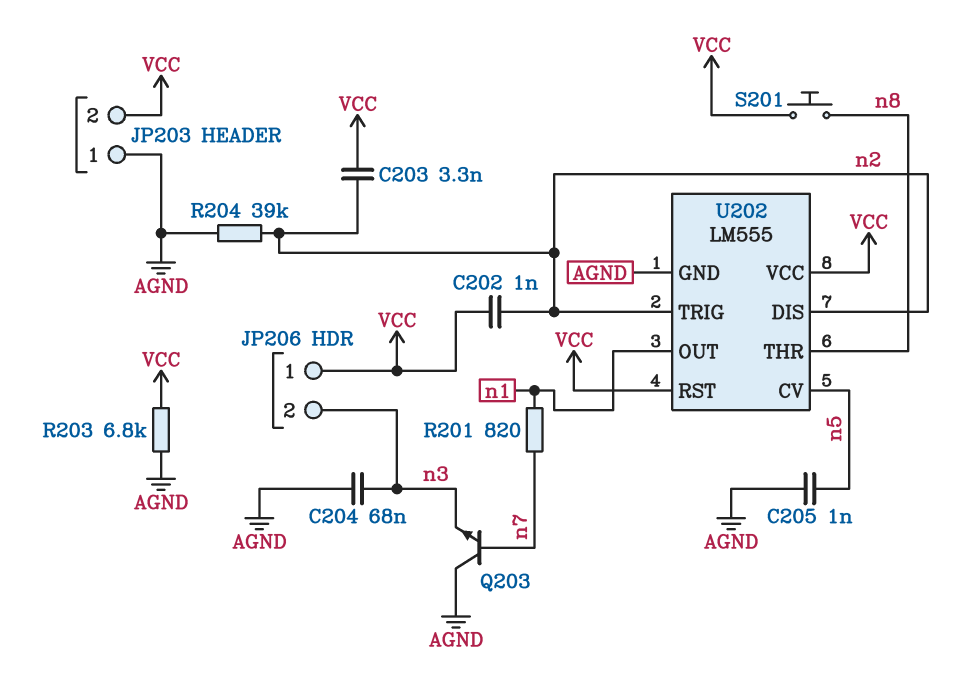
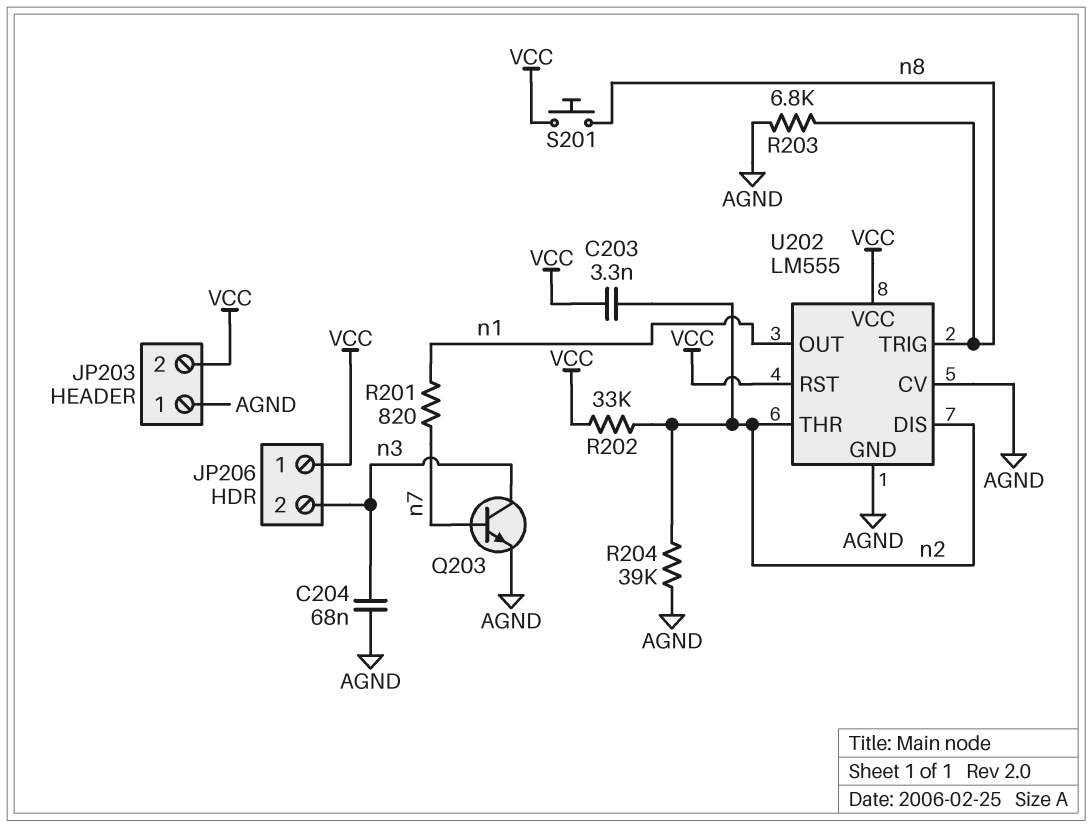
C202: 1nF (VCC, n2) -> none
C205: 1nF (AGND, n5) -> none
Q203: NPN (B n7, C AGND, E n3) -> NPN (B n7, C n3, E AGND)
R202: none -> 33k (VCC, n2)
R203: 6.8k (AGND, VCC) -> 6.8k (AGND, n8)
U202 pin CV: n5 -> AGND
U202 pin THR: n8 -> n2
U202 pin TRIG: n2 -> n8

